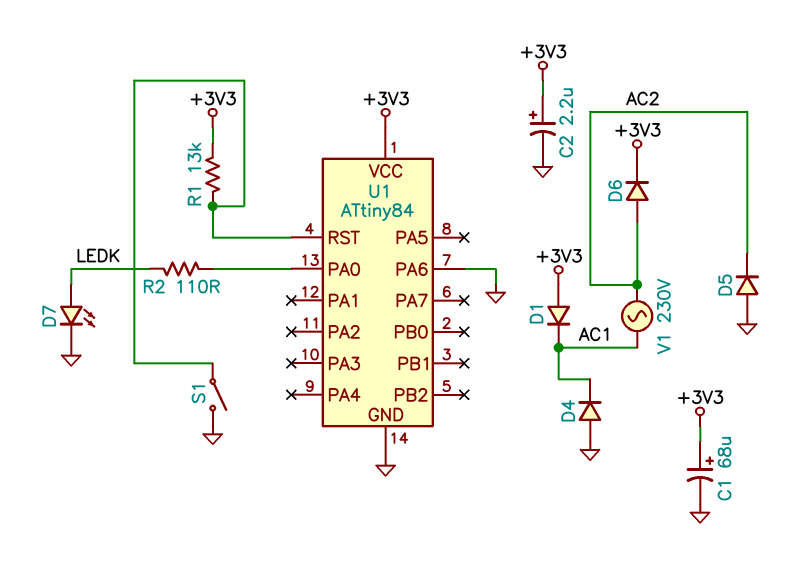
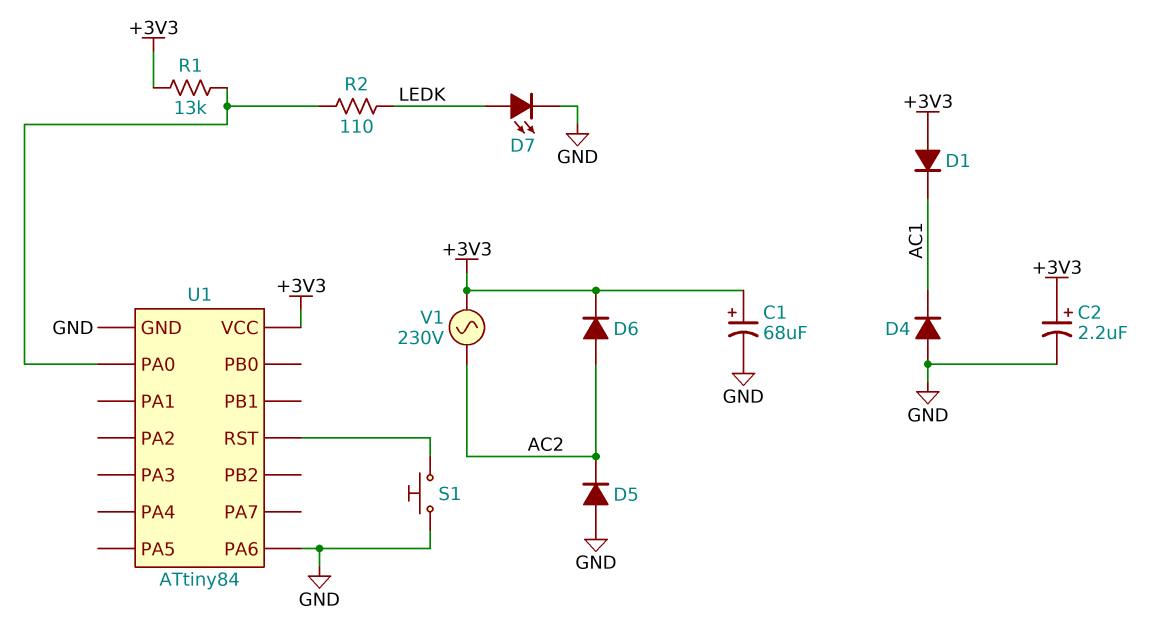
R1: 13k (+3V3, U1/RST) -> 13k (+3V3, U1/PA0)
S1: switch (GND, U1/RST) -> button (GND, U1/RST)
V1: AC 230V (AC1, AC2) -> AC 230V (+3V3, AC2)

